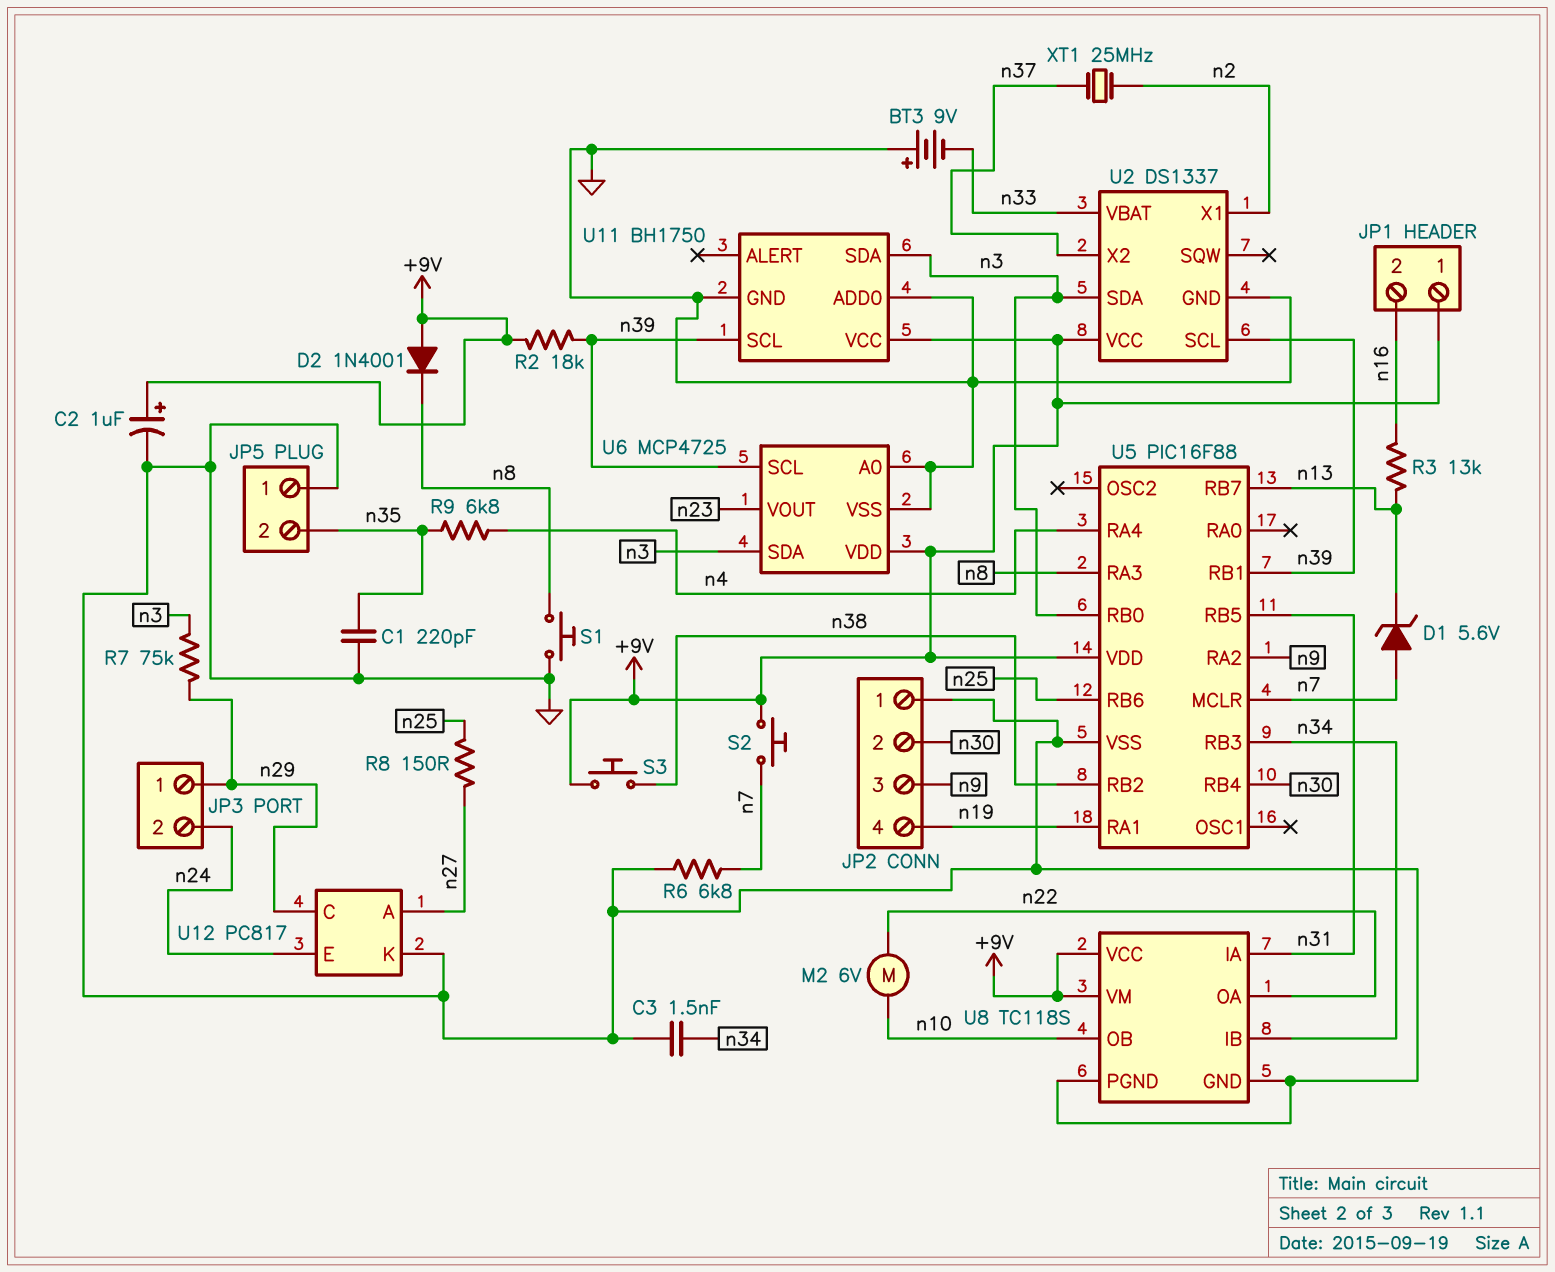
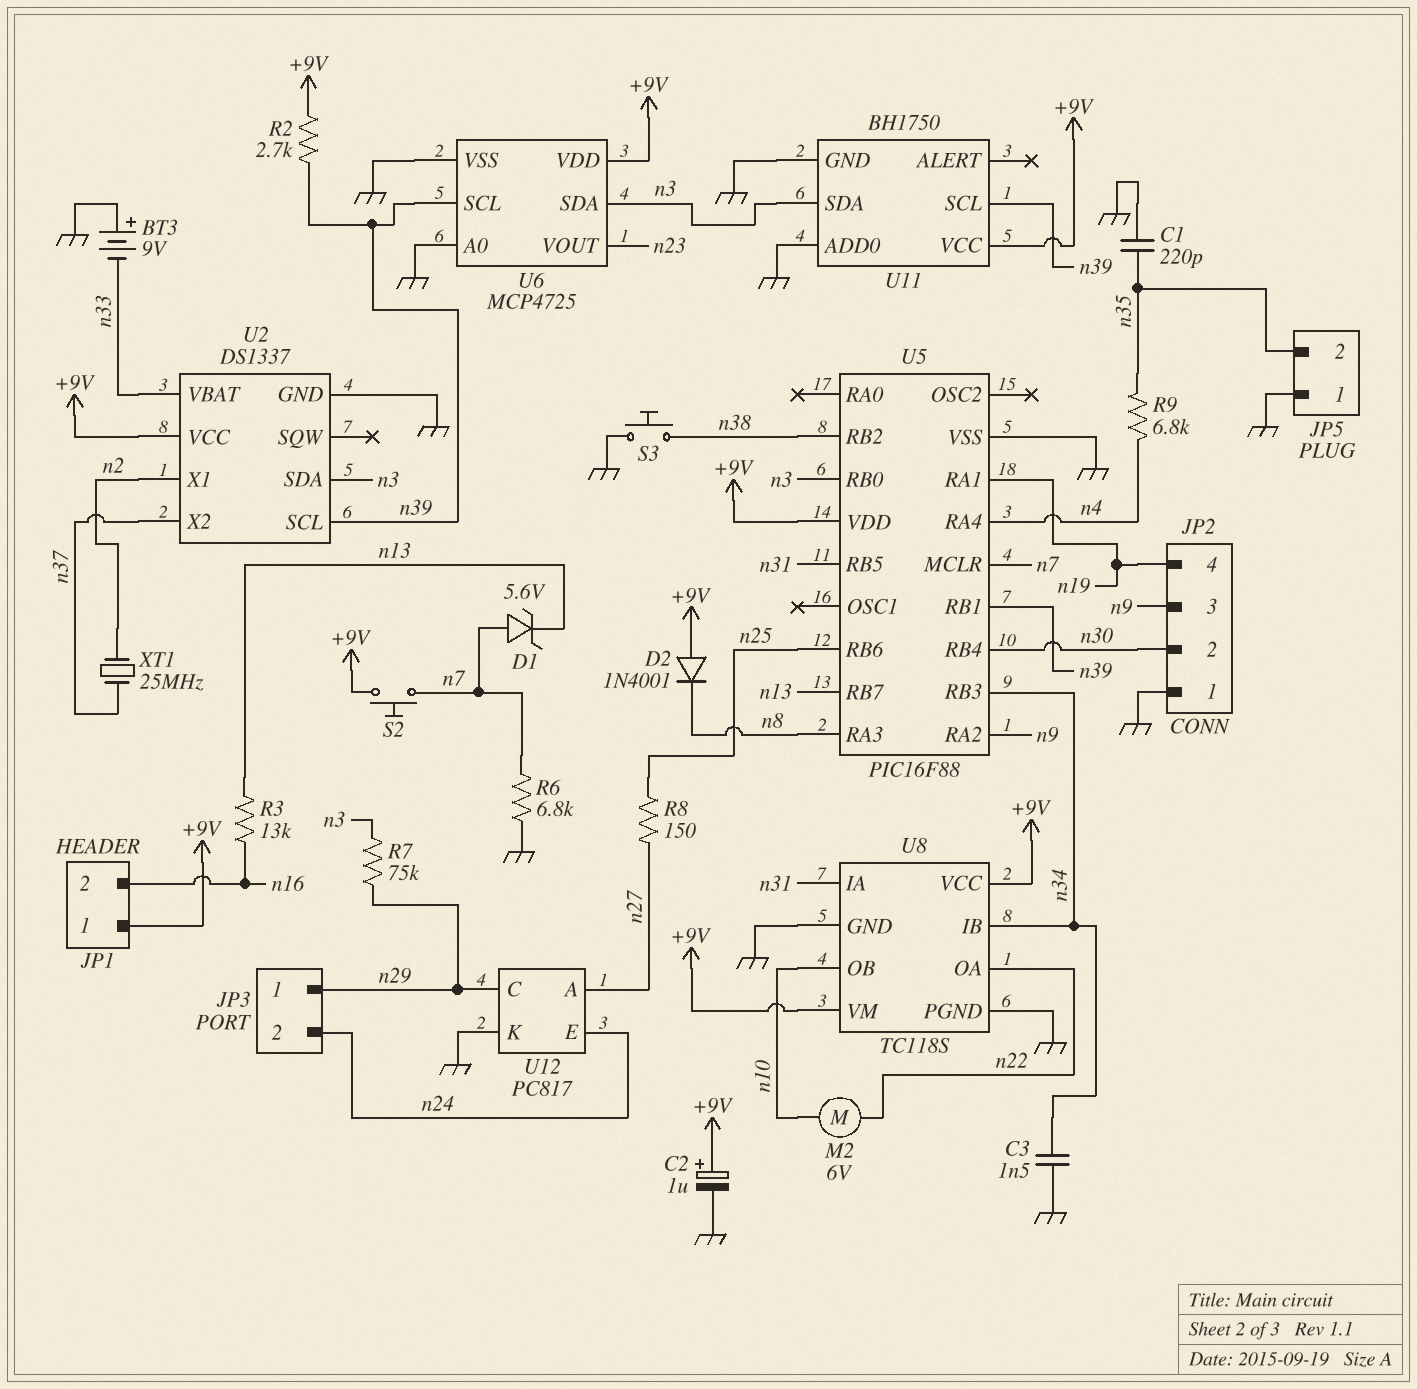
R2: 18k (+9V, n39) -> 2.7k (+9V, n39)
S1: button (GND, n8) -> none
S3: button (+9V, n38) -> button (GND, n38)

